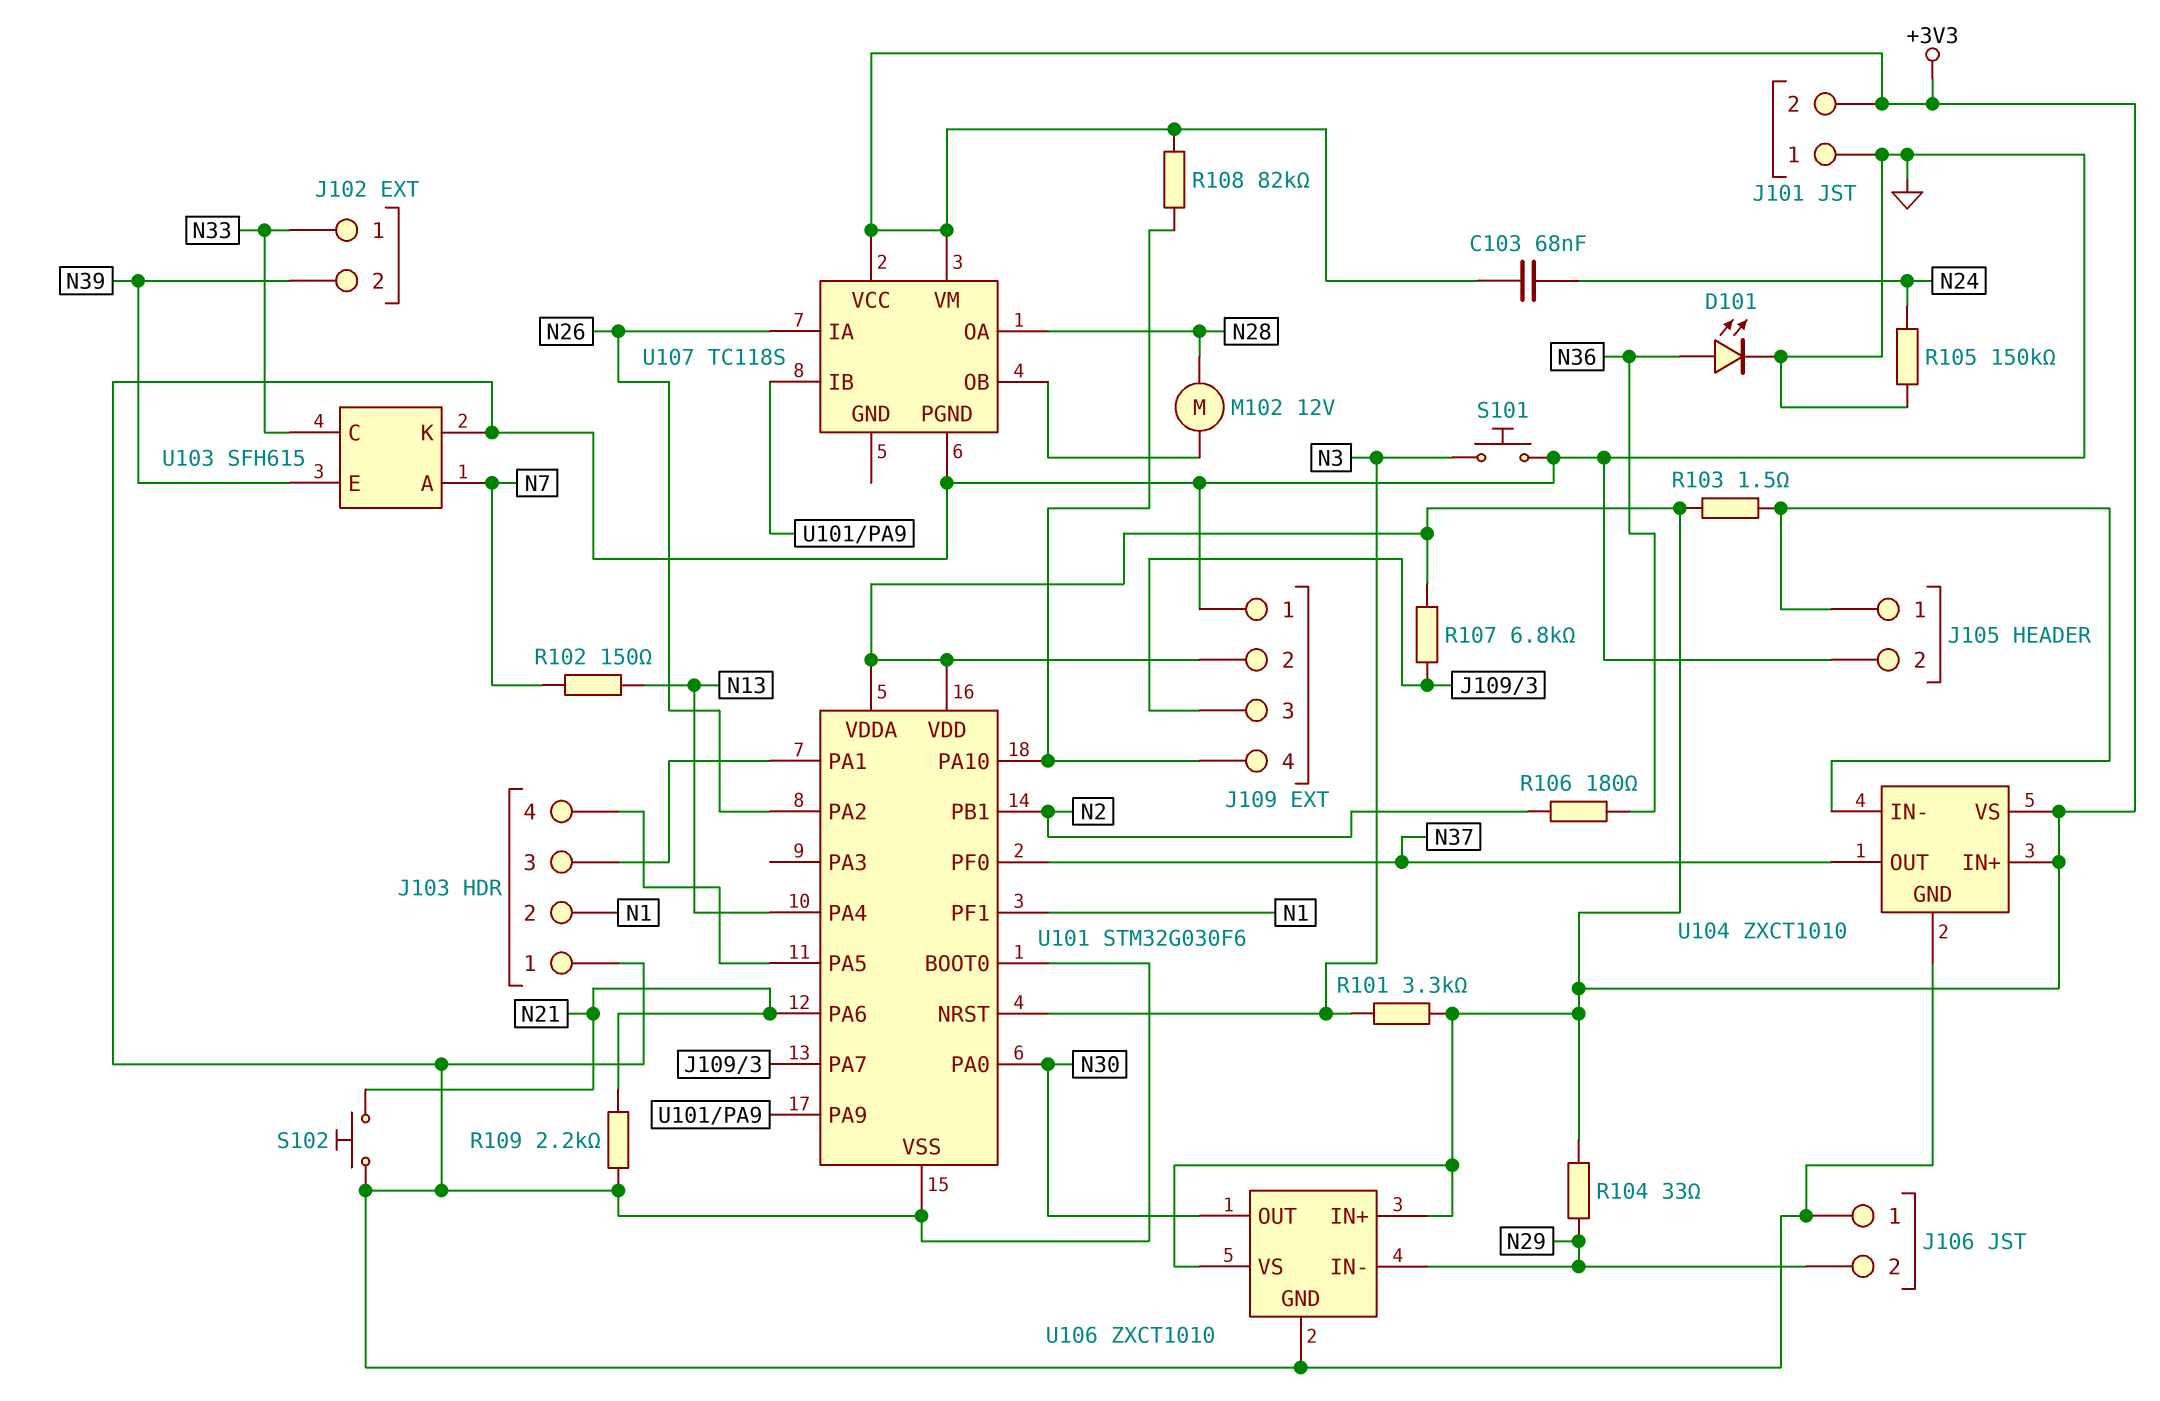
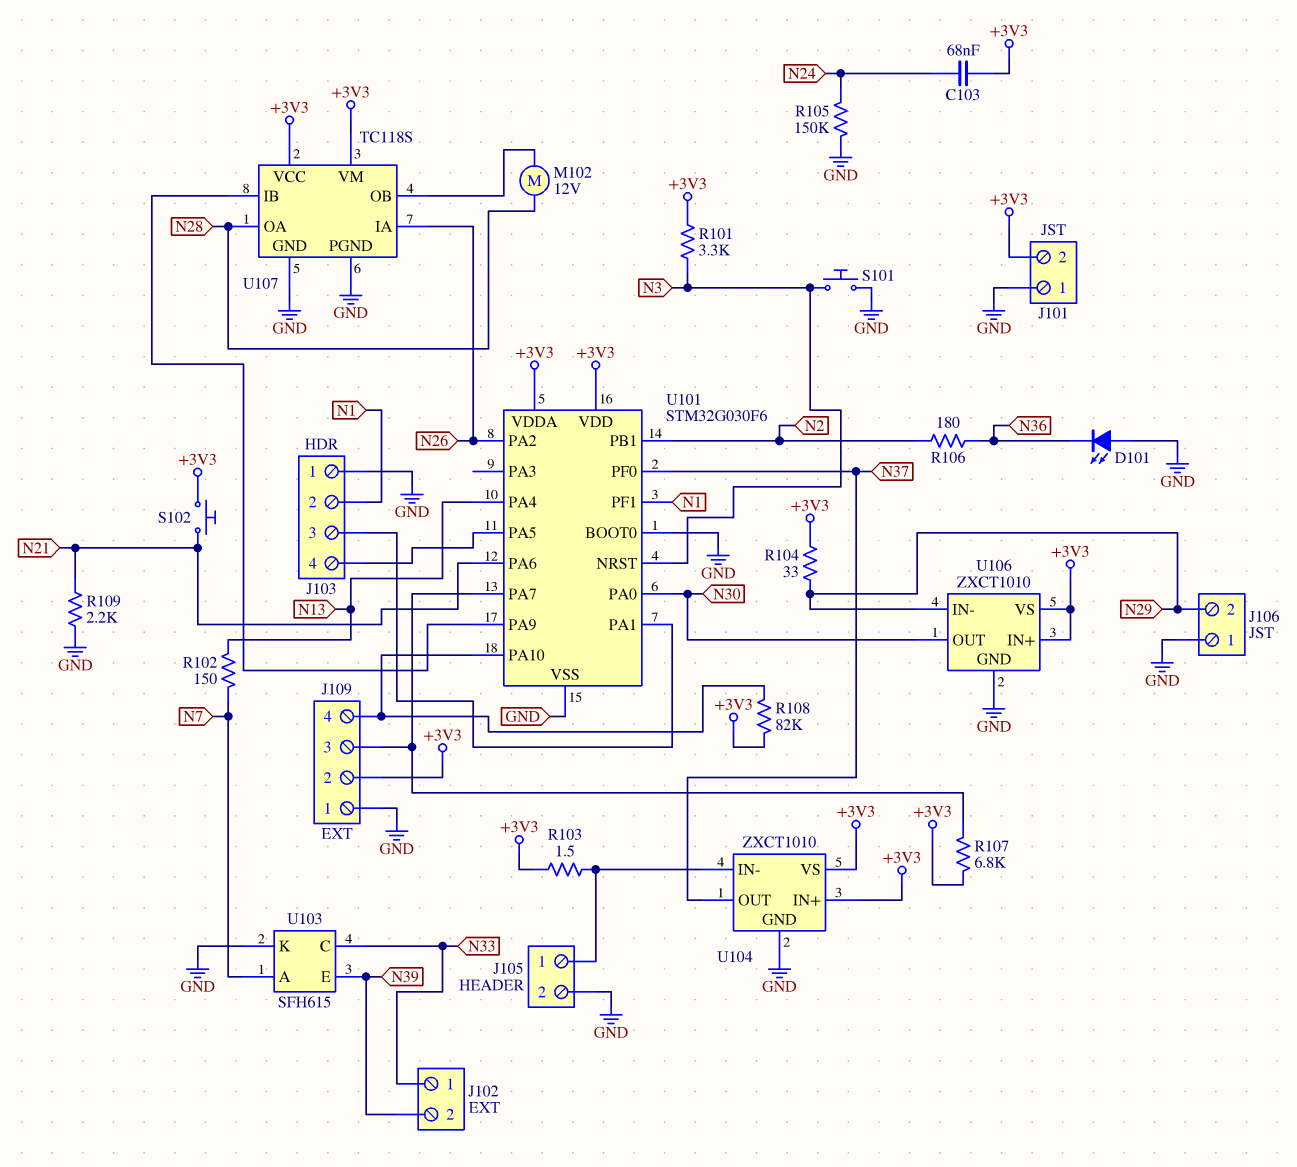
D101: LED (A N36, K GND) -> LED (A GND, K N36)
S102: button (GND, N21) -> button (+3V3, N21)
U107 pin GND: none -> GND

